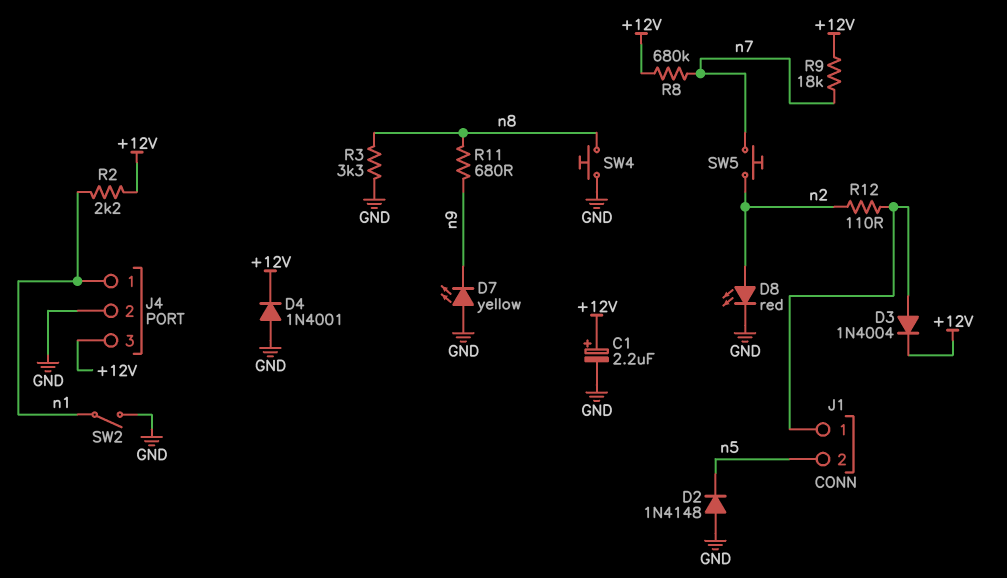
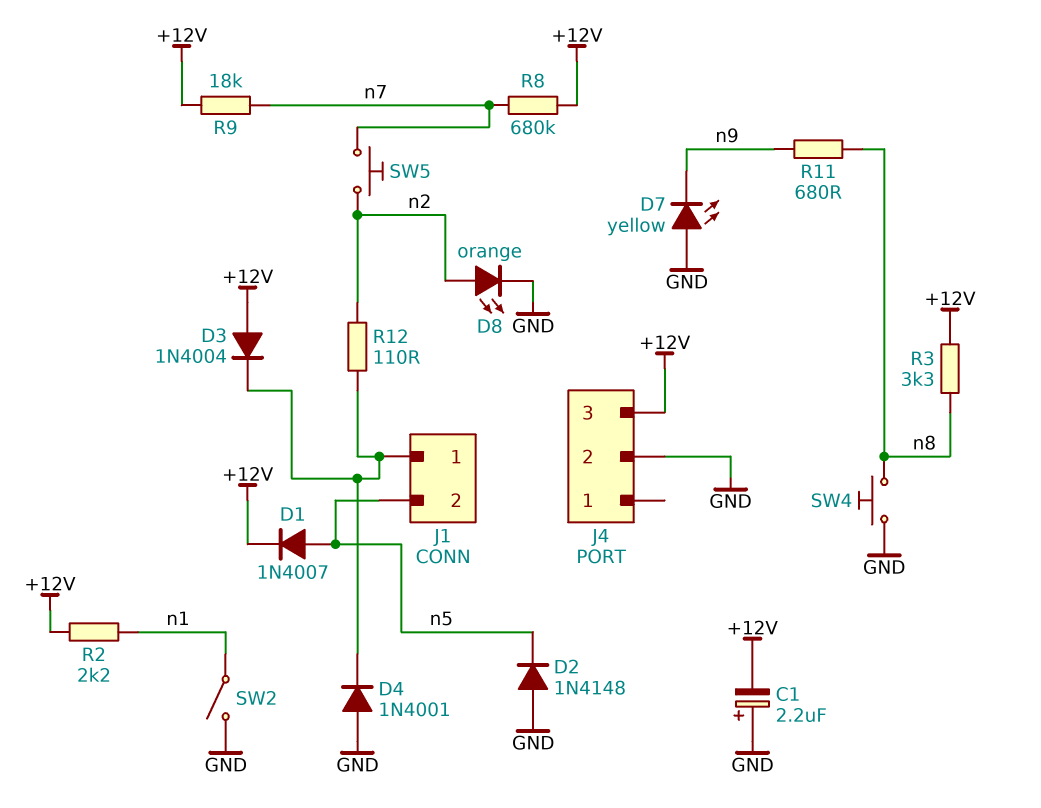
C1: 2.2uF (plus +12V, minus GND) -> 2.2uF (plus GND, minus +12V)
D1: none -> diode 1N4007 (A n5, K +12V)
D3: diode 1N4004 (A J1/1, K +12V) -> diode 1N4004 (A +12V, K J1/1)
D4: diode 1N4001 (A GND, K +12V) -> diode 1N4001 (A GND, K J1/1)
D8: LED red (A n2, K GND) -> LED orange (A n2, K GND)
J4 pin 1: n1 -> none
R3: 3.3k (GND, n8) -> 3.3k (+12V, n8)

